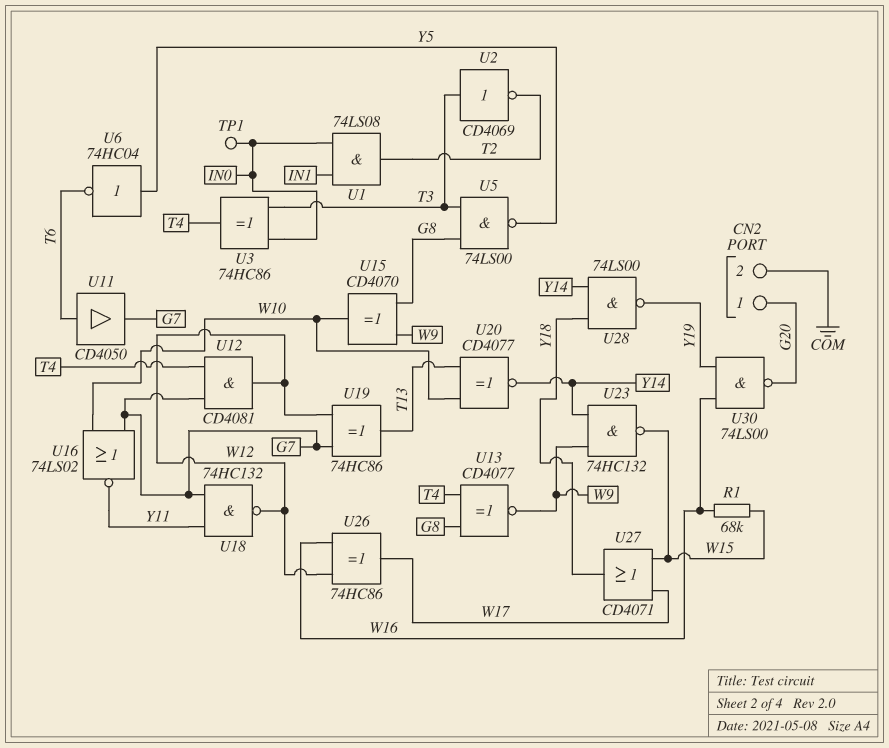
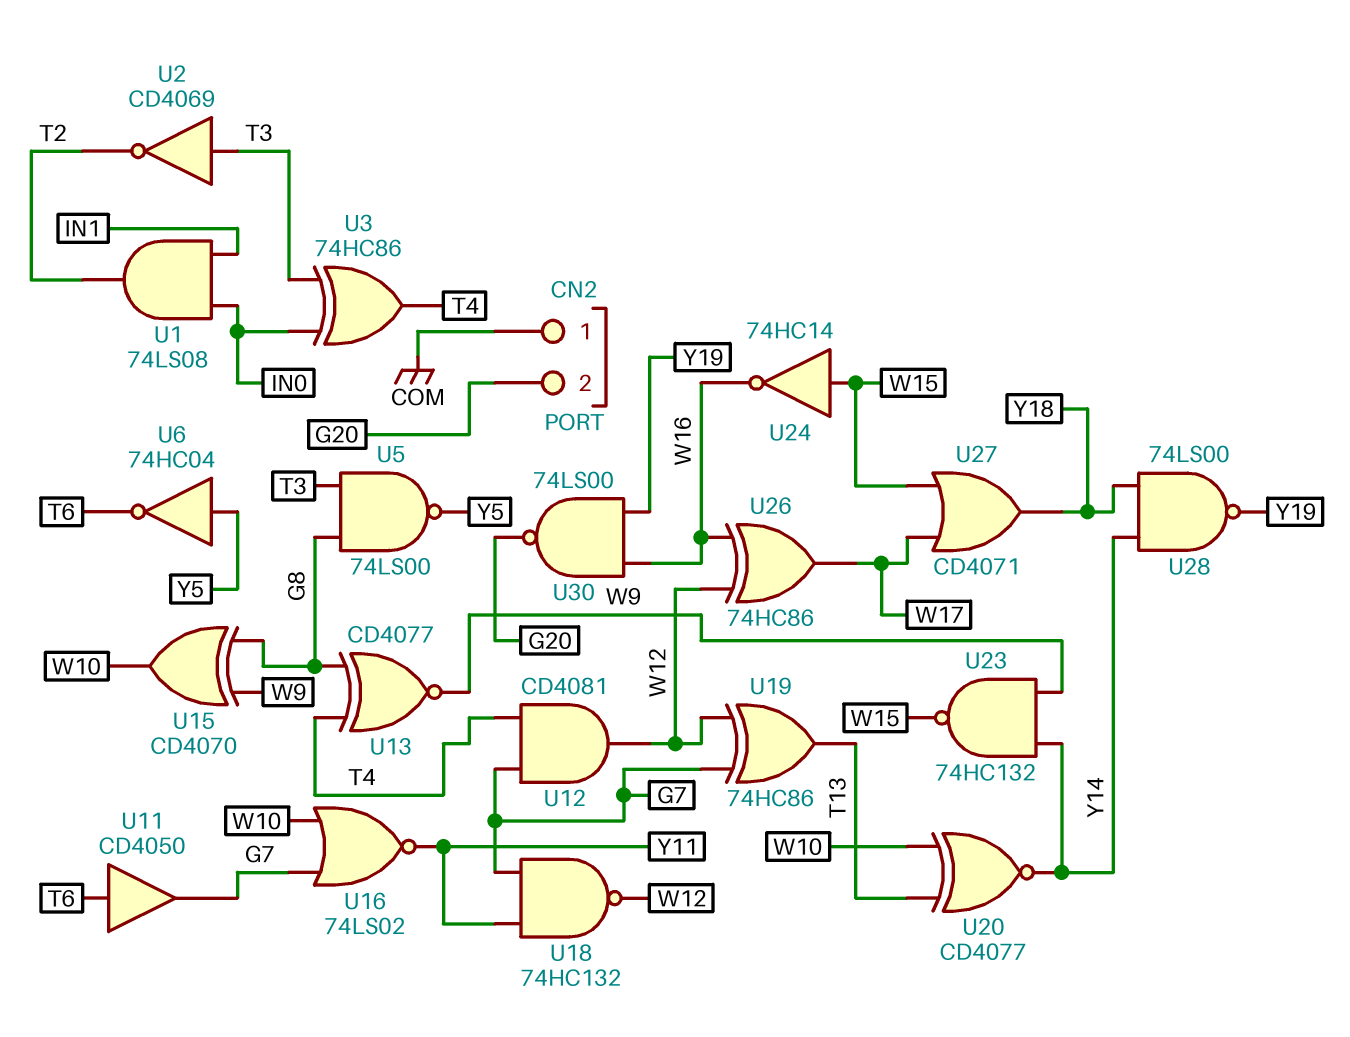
CN2 pin 1: G20 -> COM
CN2 pin 2: COM -> G20
R1: 68k (W15, W16) -> none
TP1: test point (IN0) -> none
U24: none -> NOT 74HC14 (in W15, out W16)

